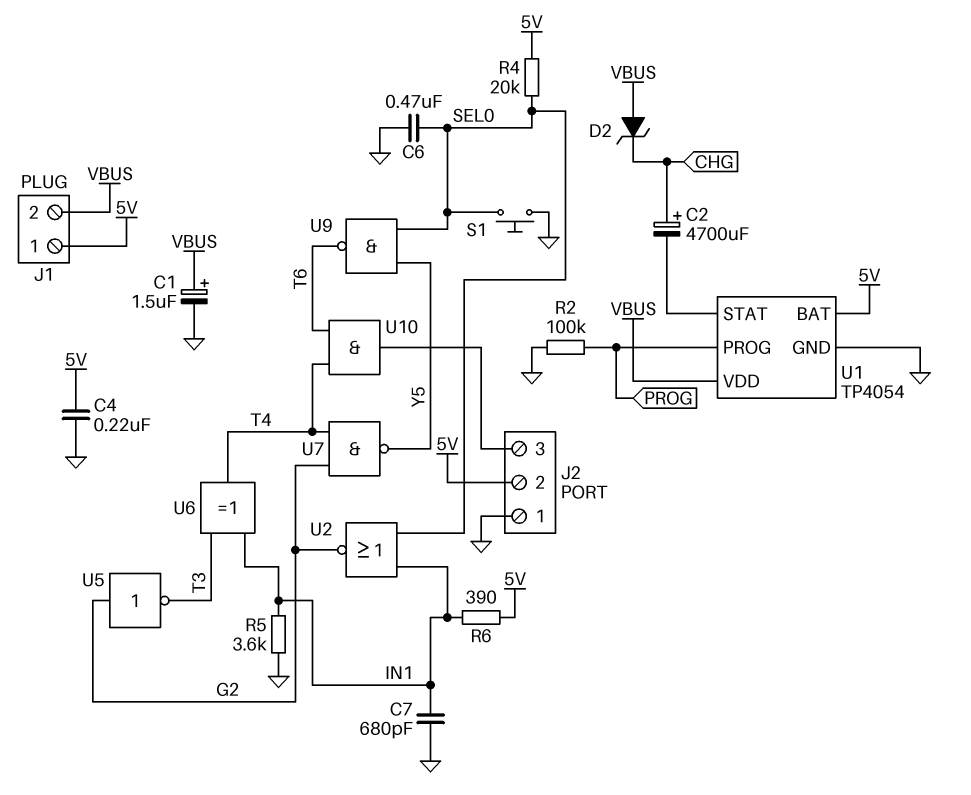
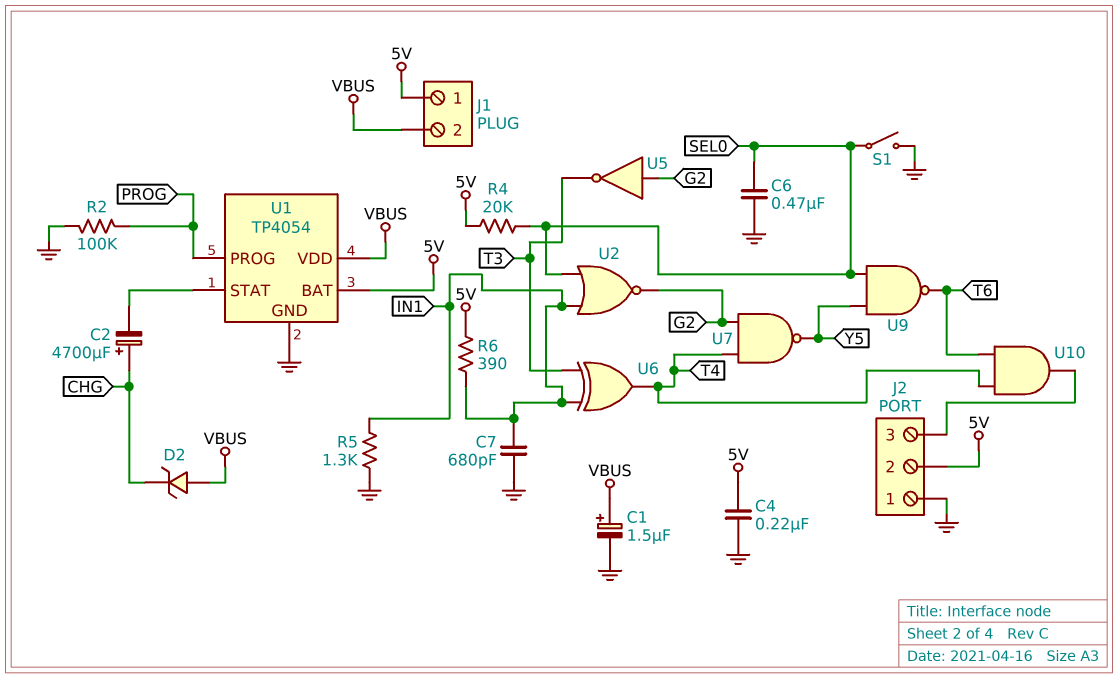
R5: 3.6k (GND, IN1) -> 1.3k (GND, IN1)
S1: button (GND, SEL0) -> switch (GND, SEL0)

